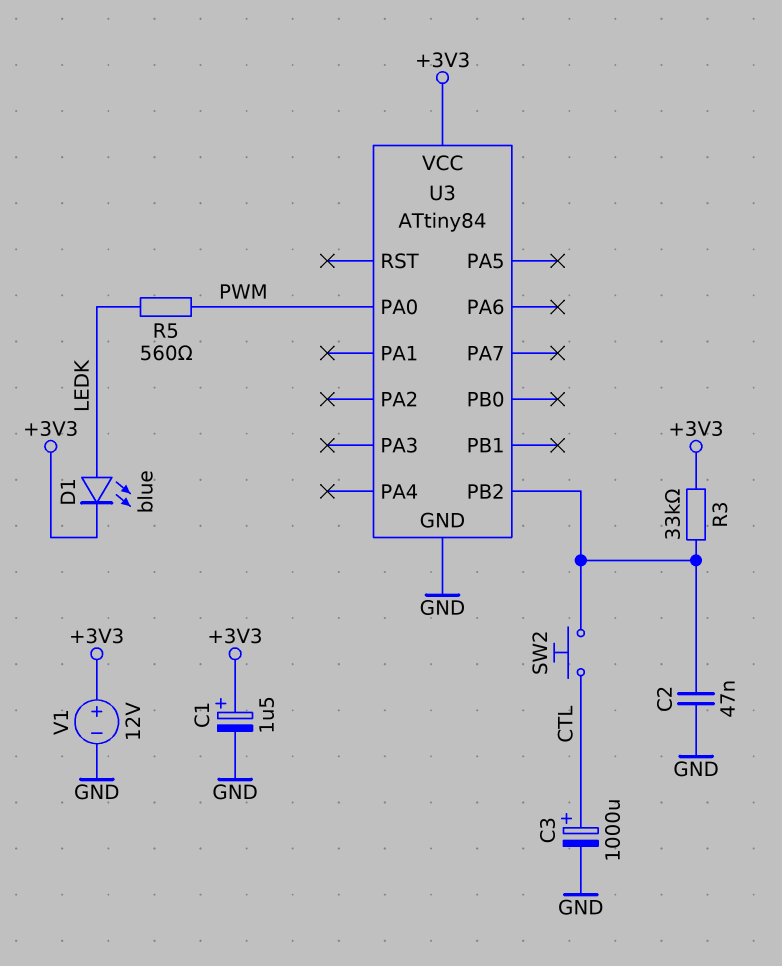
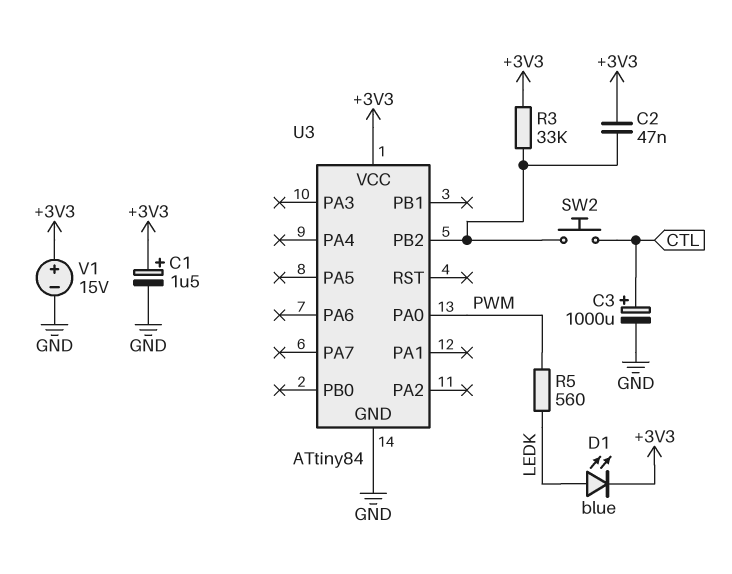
C2: 47nF (GND, U3/PB2) -> 47nF (+3V3, U3/PB2)
V1: 12V (plus +3V3, minus GND) -> 15V (plus +3V3, minus GND)

